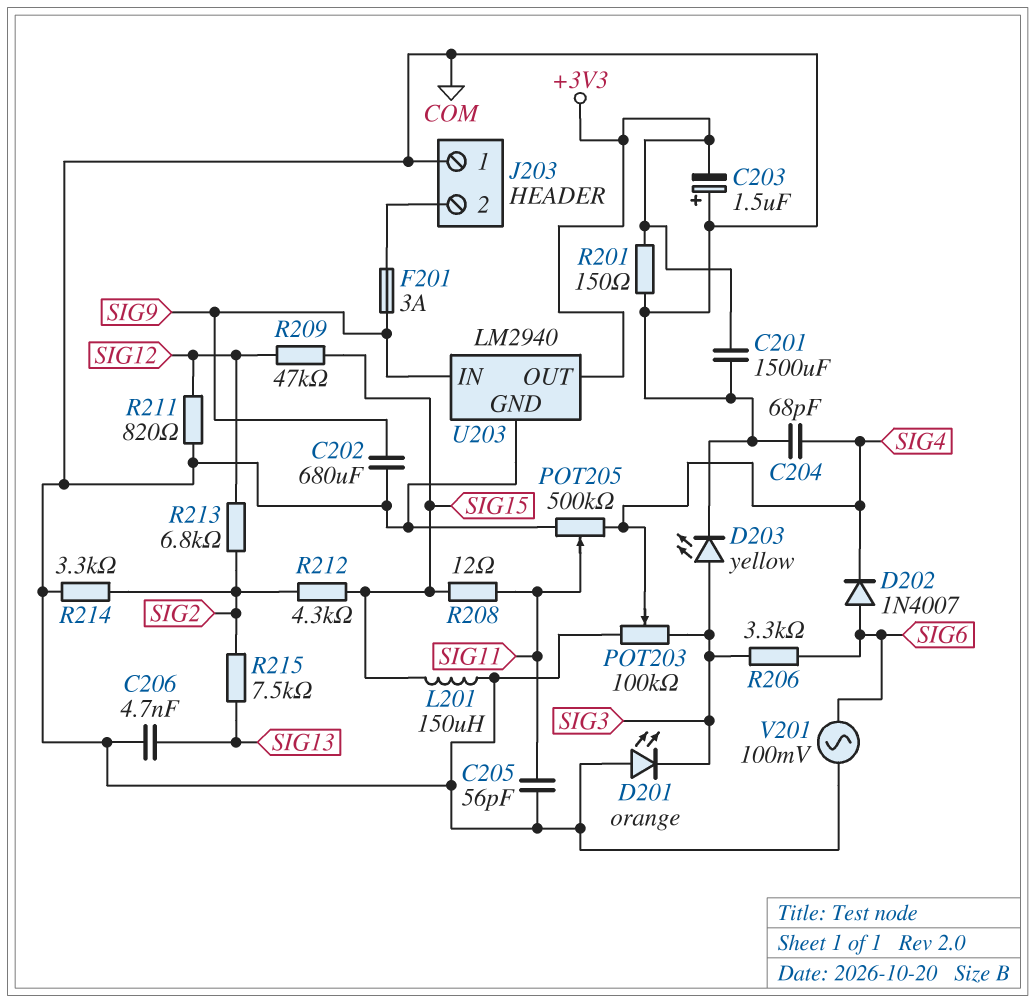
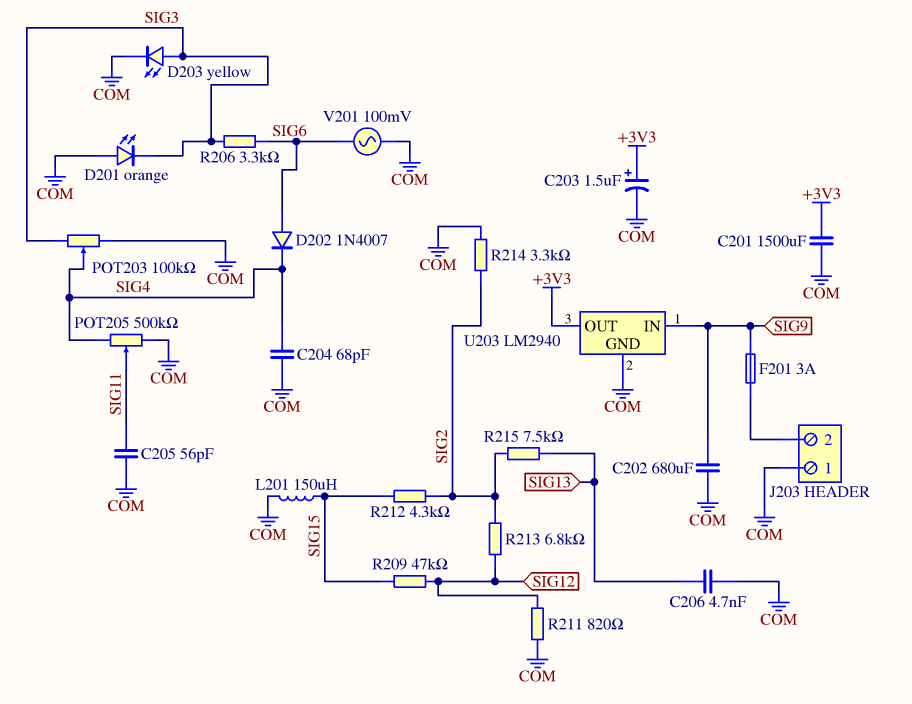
C203: 1.5uF (plus COM, minus +3V3) -> 1.5uF (plus +3V3, minus COM)
R201: 150 (+3V3, COM) -> none
R208: 12 (SIG11, SIG15) -> none

